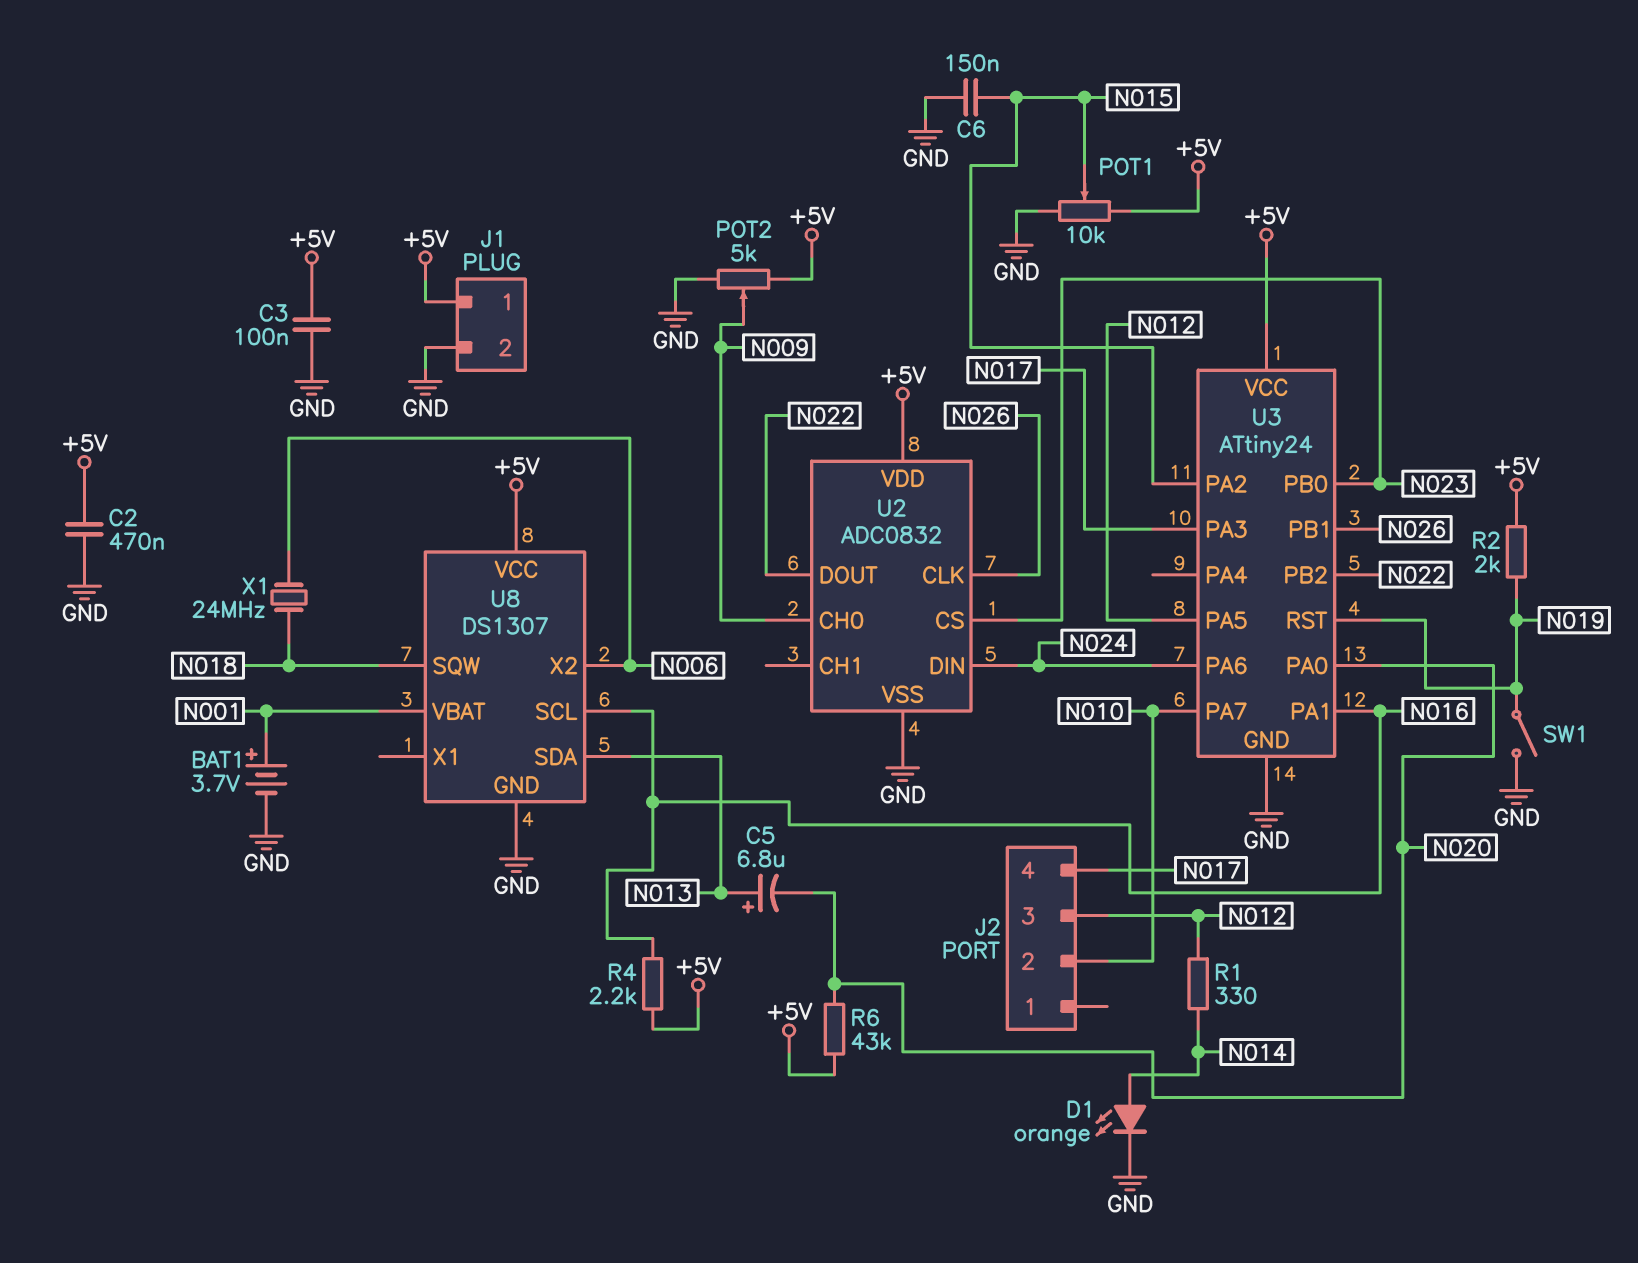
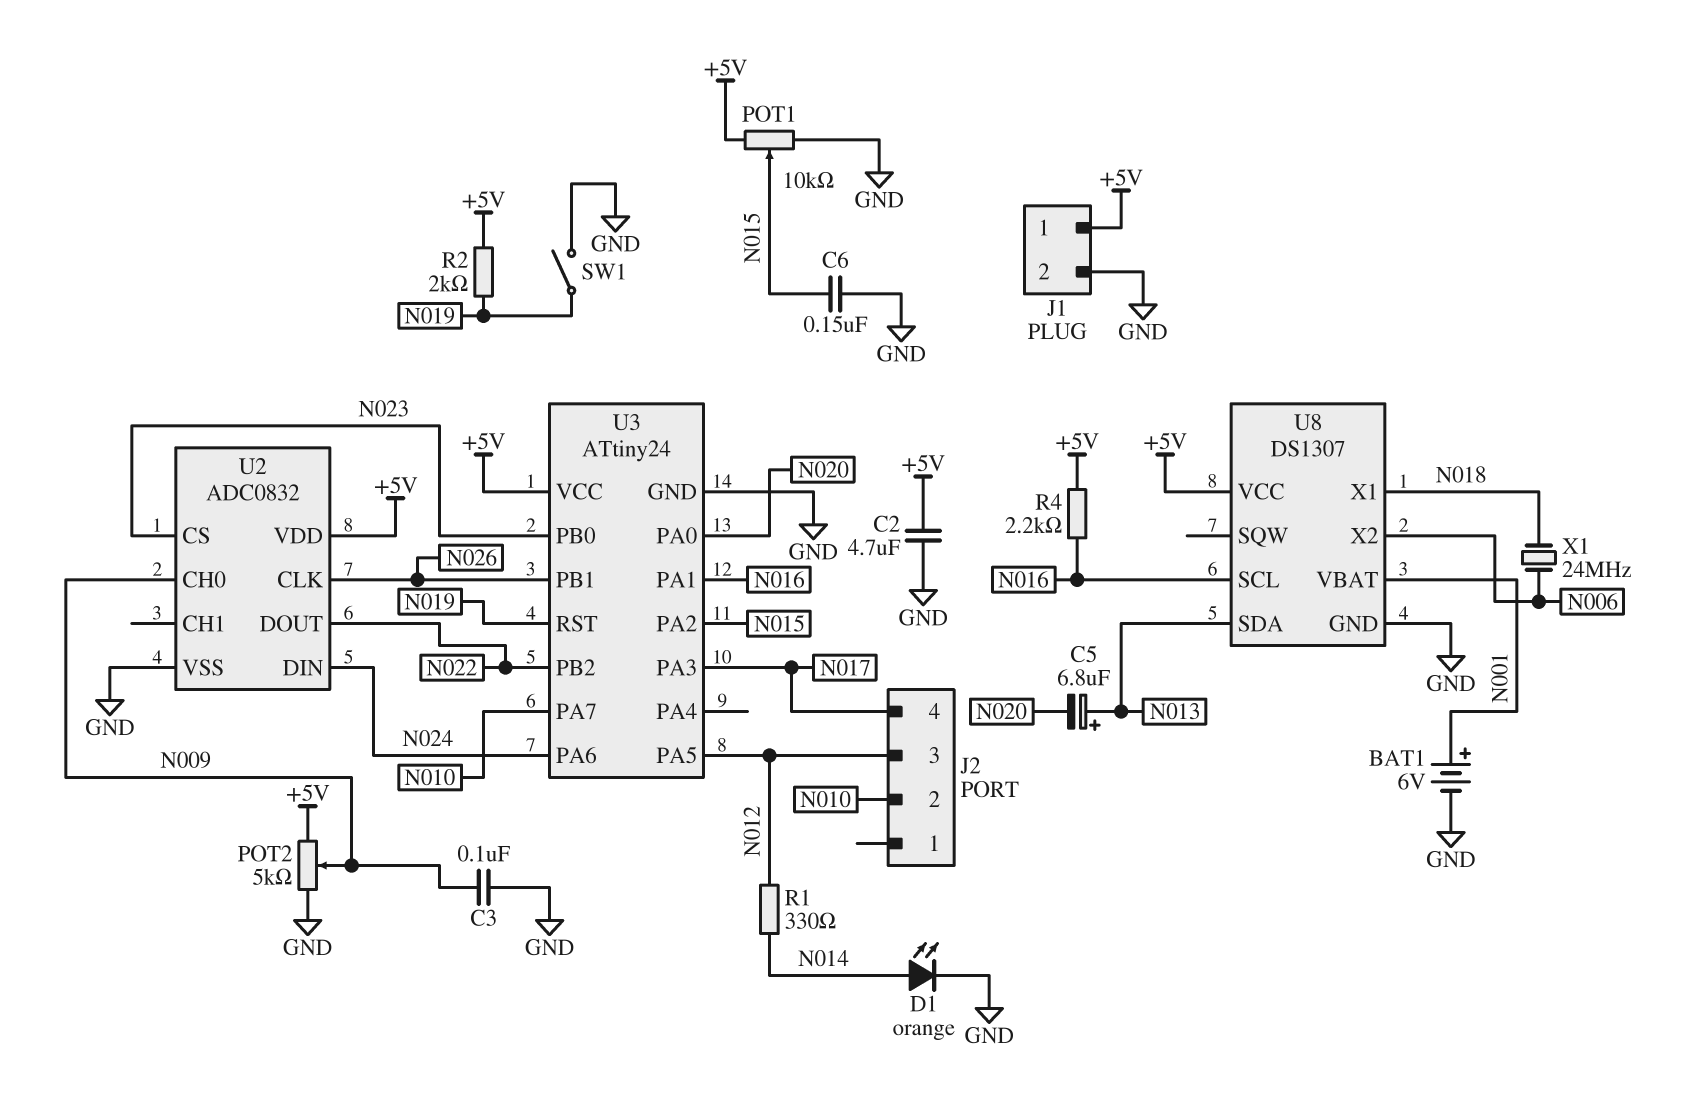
BAT1: 3.7V (plus N001, minus GND) -> 6V (plus N001, minus GND)
C2: 470nF (+5V, GND) -> 4.7uF (+5V, GND)
C3: 100nF (+5V, GND) -> 100nF (GND, N009)
R6: 43k (+5V, N020) -> none
U8 pin SQW: N018 -> none
U8 pin X1: none -> N018

